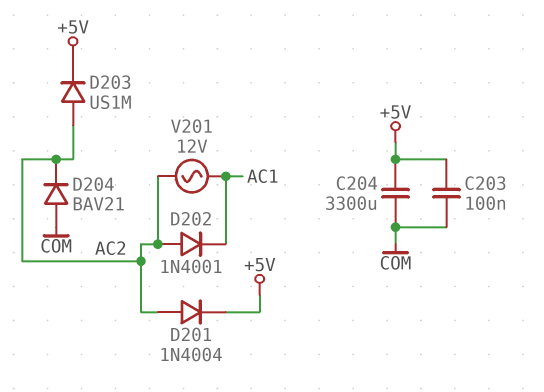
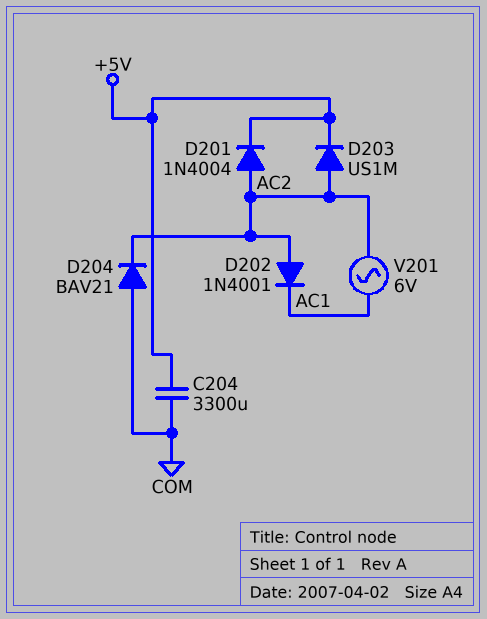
C203: 100nF (+5V, COM) -> none
V201: AC 12V (AC1, AC2) -> AC 6V (AC1, AC2)

